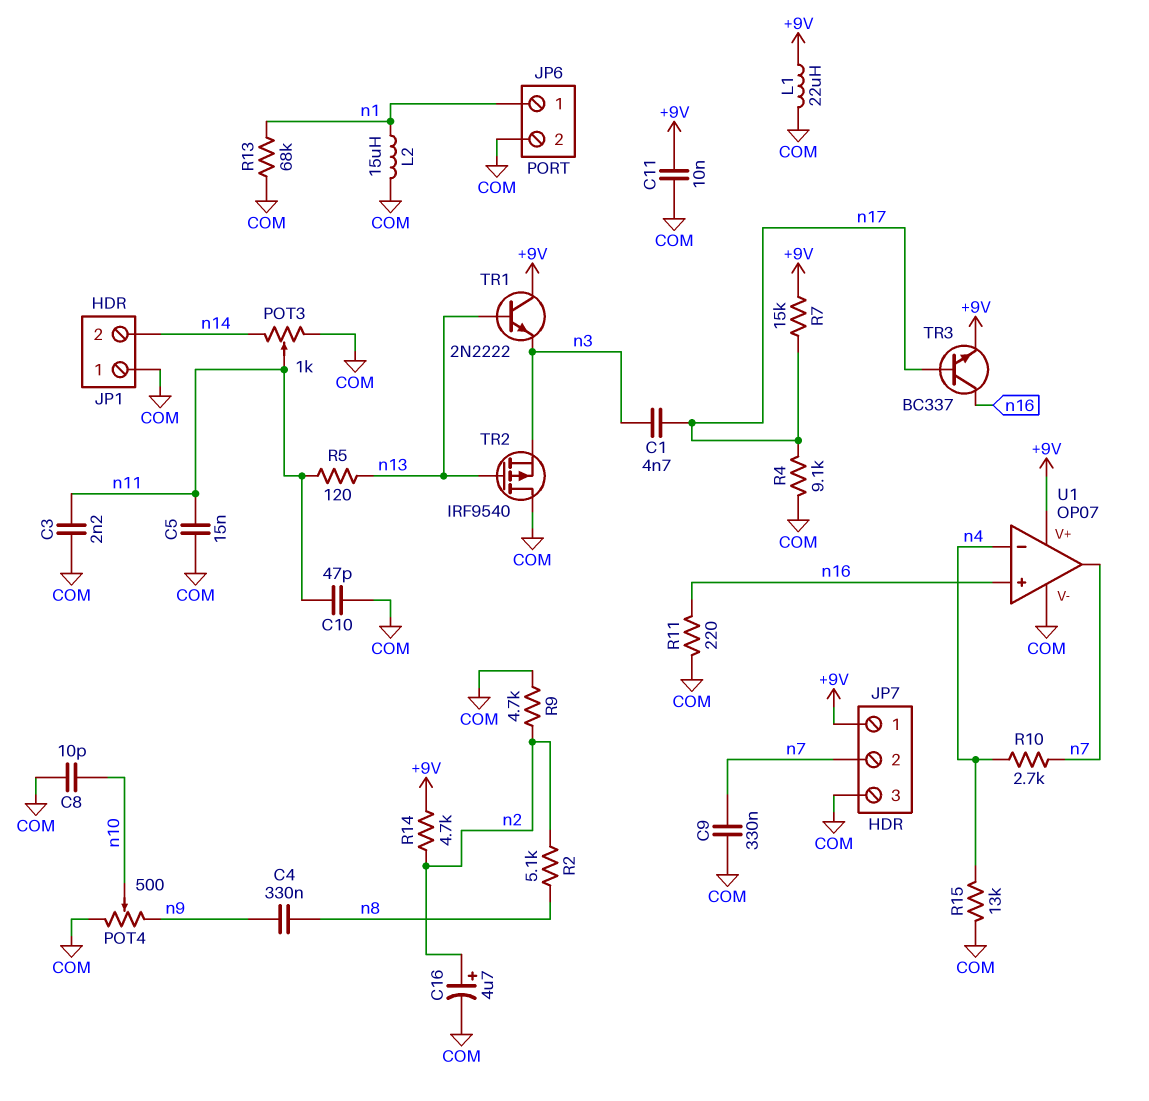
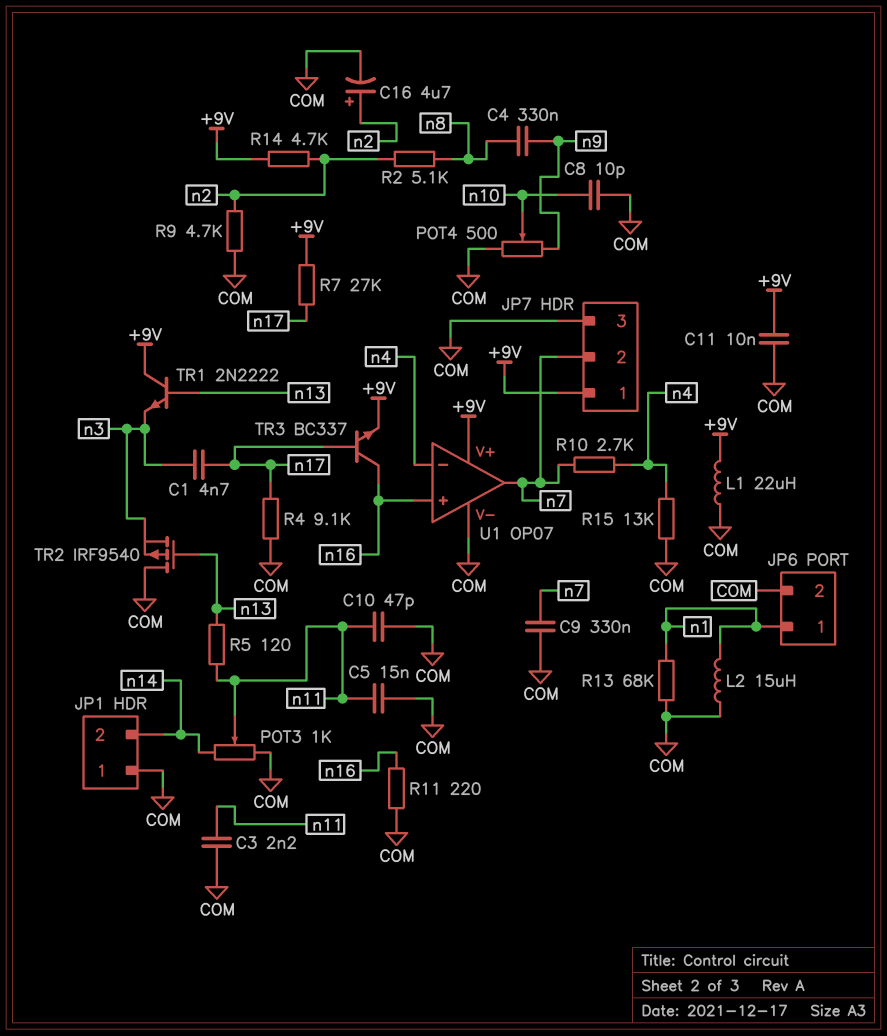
R7: 15k (+9V, n17) -> 27k (+9V, n17)

